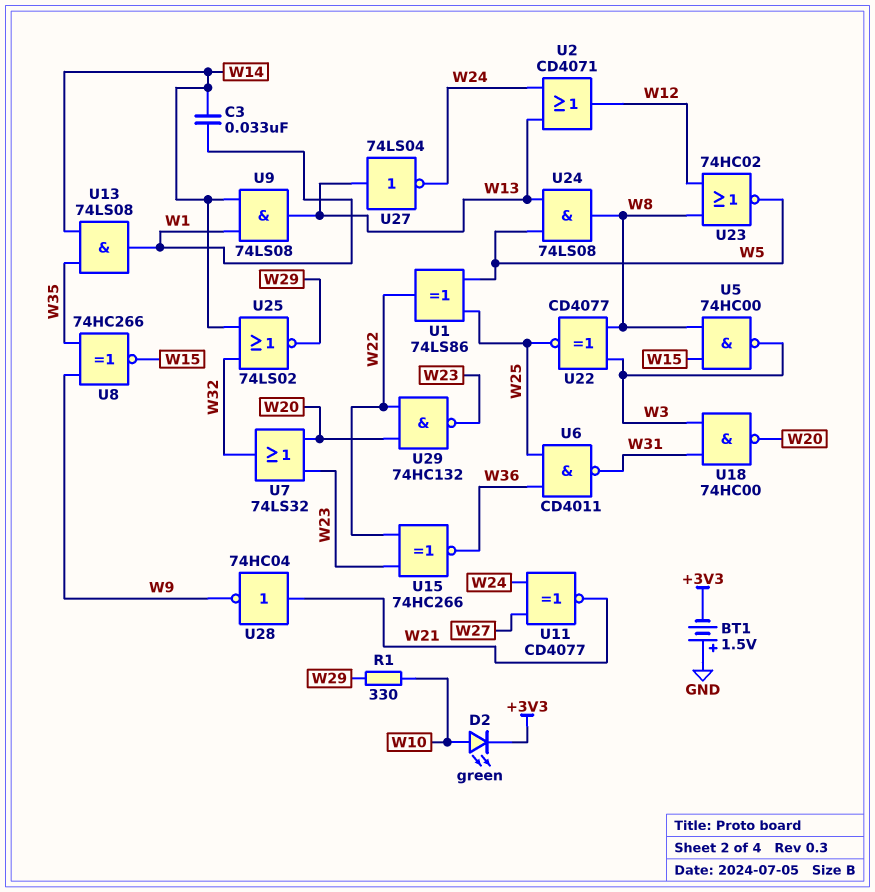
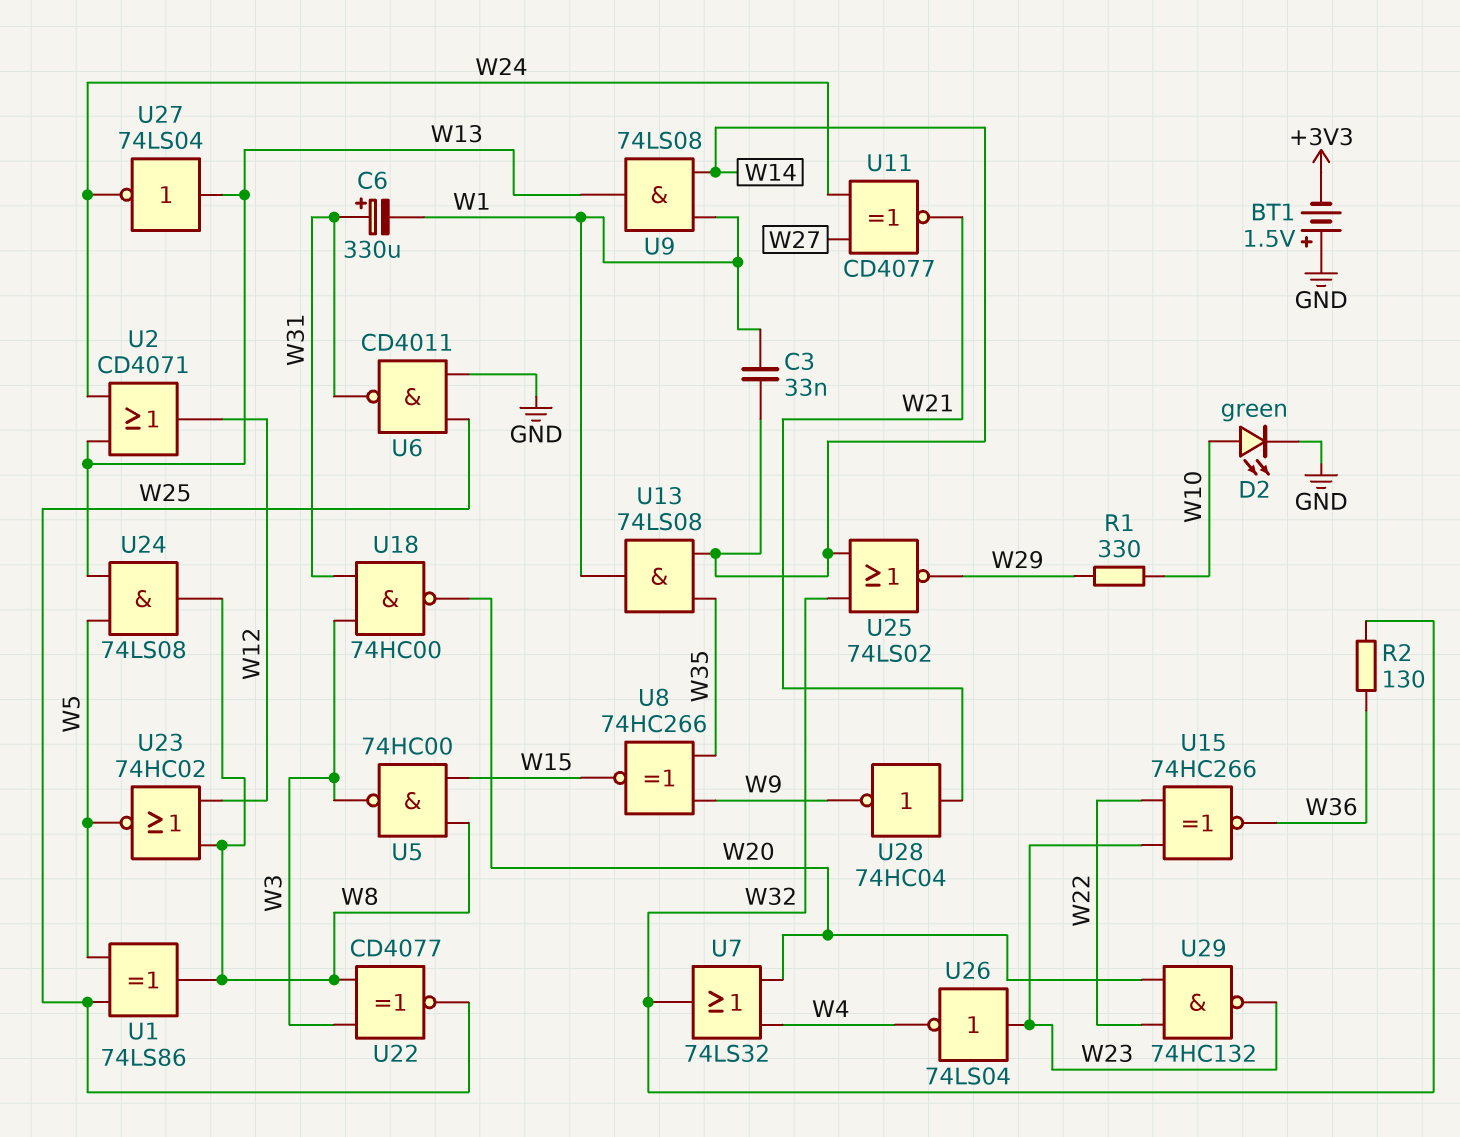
C6: none -> 330uF (plus W31, minus W1)
D2: LED green (A W10, K +3V3) -> LED green (A W10, K GND)
R2: none -> 130 (W32, W36)
U1: XOR 74LS86 (in W5, in W25, out W22) -> XOR 74LS86 (in W5, in W25, out W8)
U6: NAND CD4011 (in W25, in W36, out W31) -> NAND CD4011 (in GND, in W25, out W31)
U7: OR 74LS32 (in W20, in W23, out W32) -> OR 74LS32 (in W4, in W20, out W32)
U26: none -> NOT 74LS04 (in W23, out W4)

